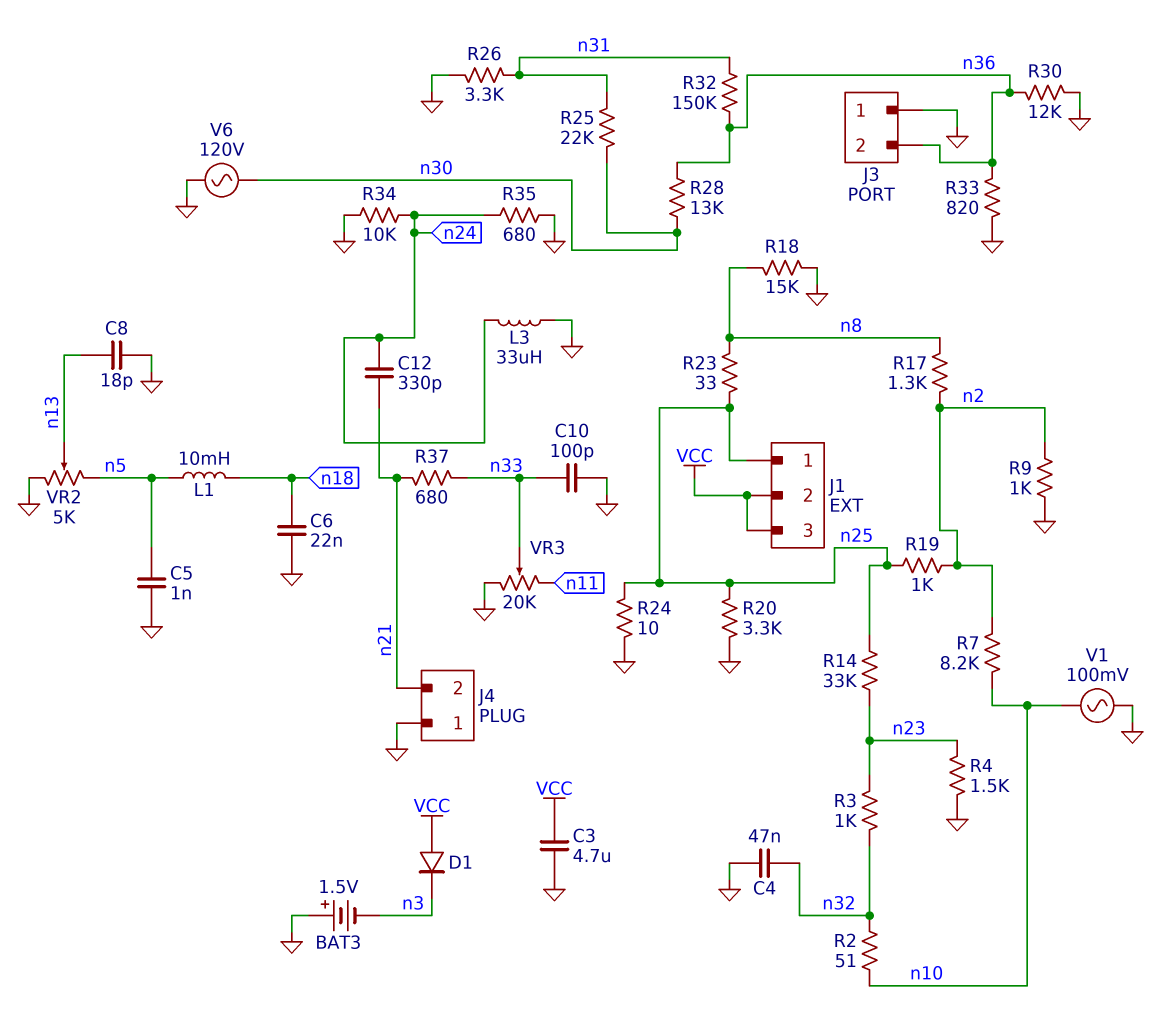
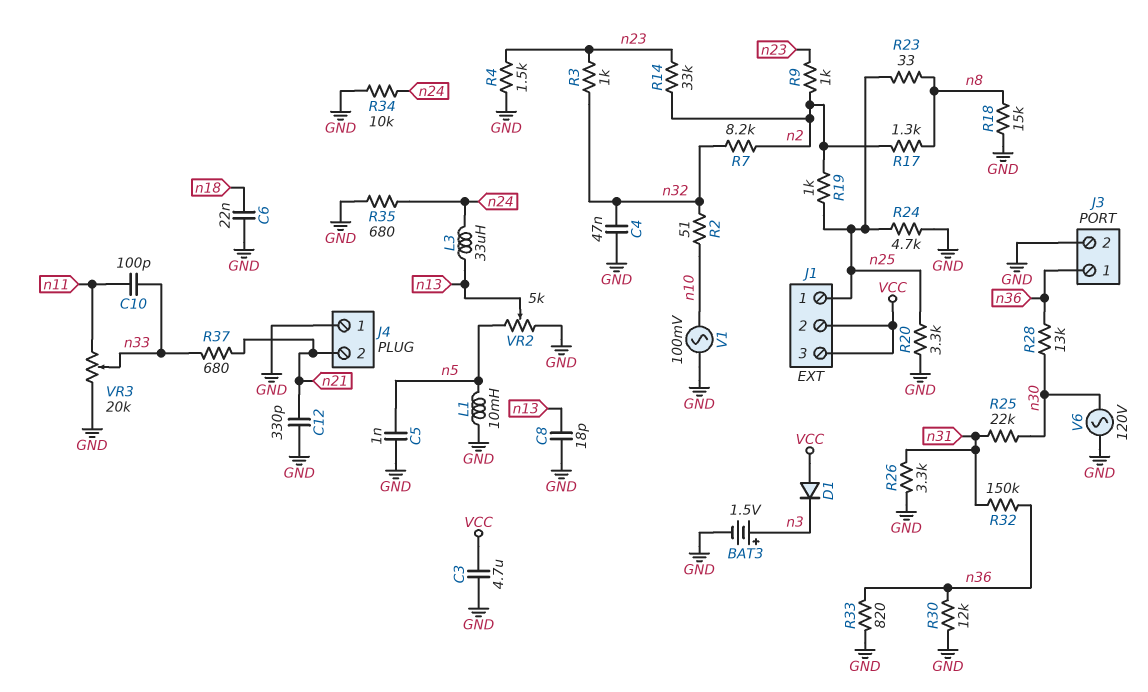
BAT3: 1.5V (plus GND, minus n3) -> 1.5V (plus n3, minus GND)
C10: 100pF (GND, n33) -> 100pF (n11, n33)
C12: 330pF (n21, n24) -> 330pF (GND, n21)
J3 pin 1: GND -> n36
J3 pin 2: n36 -> GND
L1: 10mH (n5, n18) -> 10mH (GND, n5)
L3: 33uH (GND, n24) -> 33uH (n13, n24)
R7: 8.2k (n2, n10) -> 8.2k (n2, n32)
R9: 1k (GND, n2) -> 1k (n2, n23)
R14: 33k (n23, n25) -> 33k (n2, n23)
R24: 10 (GND, n25) -> 4.7k (GND, n25)

